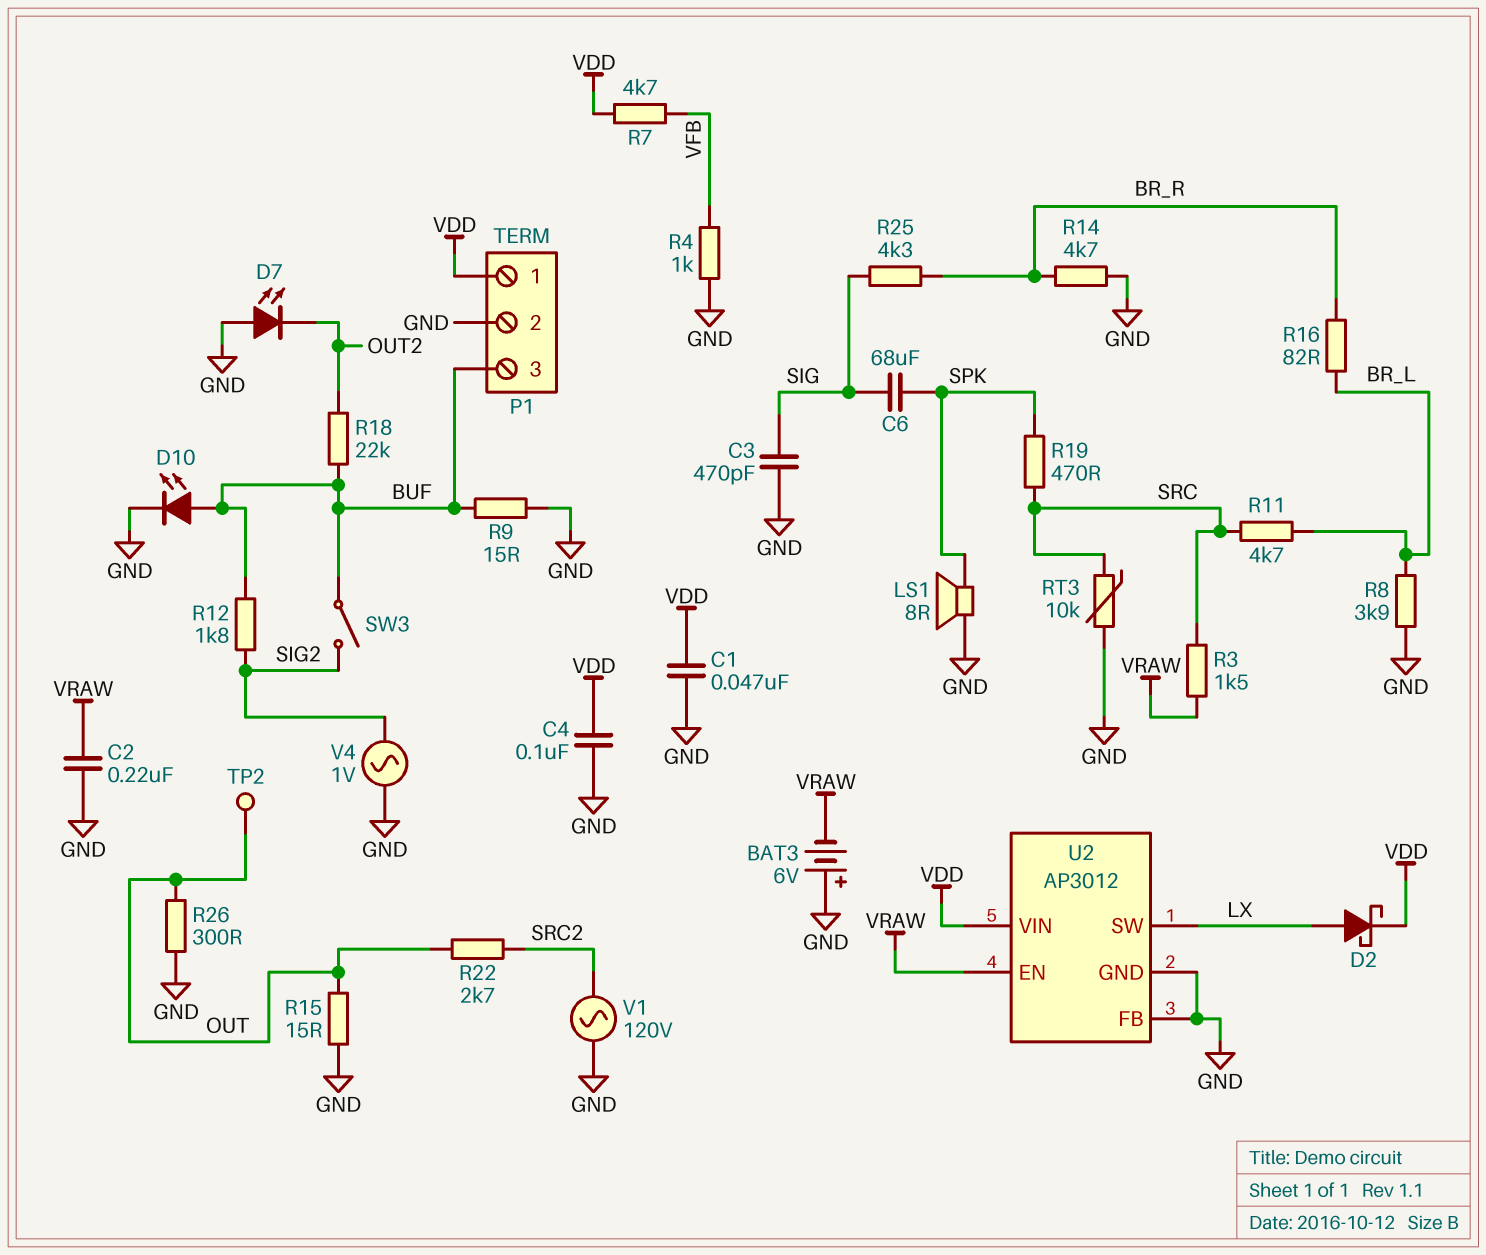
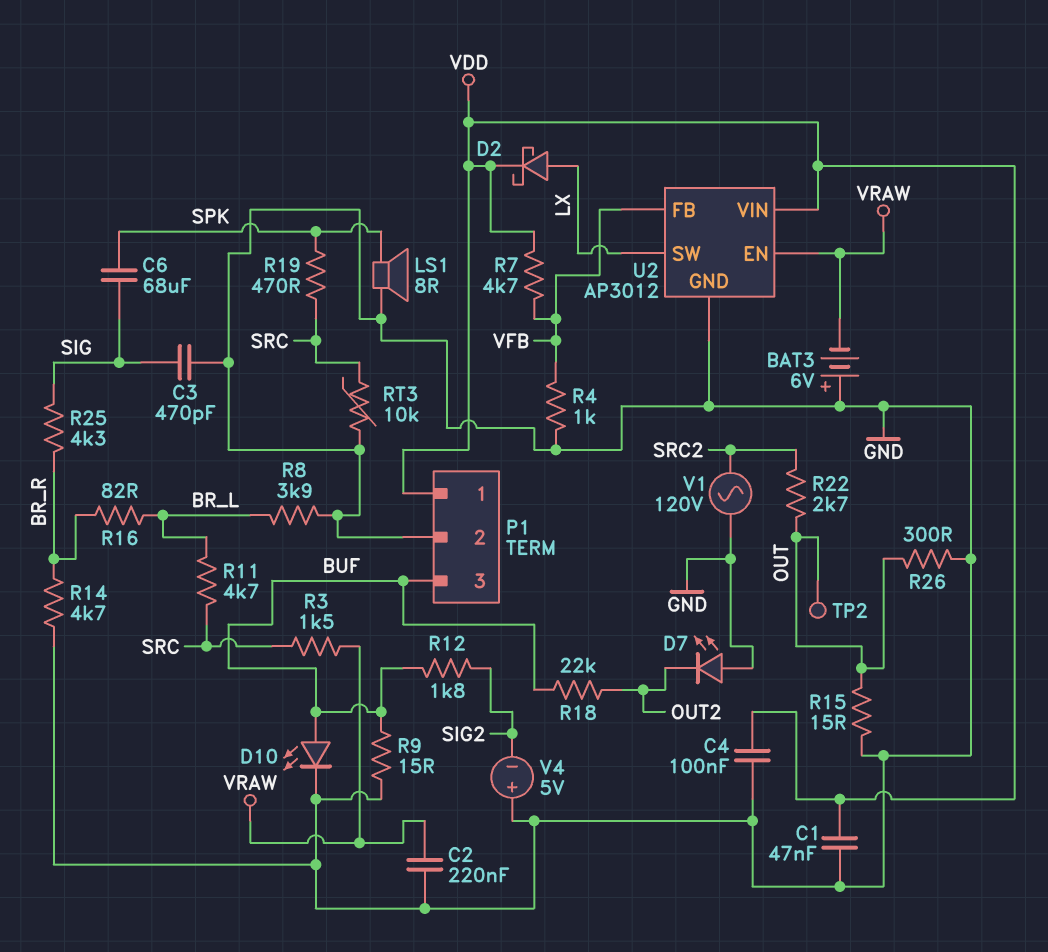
SW3: switch (BUF, SIG2) -> none
U2 pin FB: GND -> VFB
V4: AC 1V (GND, SIG2) -> 5V (plus GND, minus SIG2)

